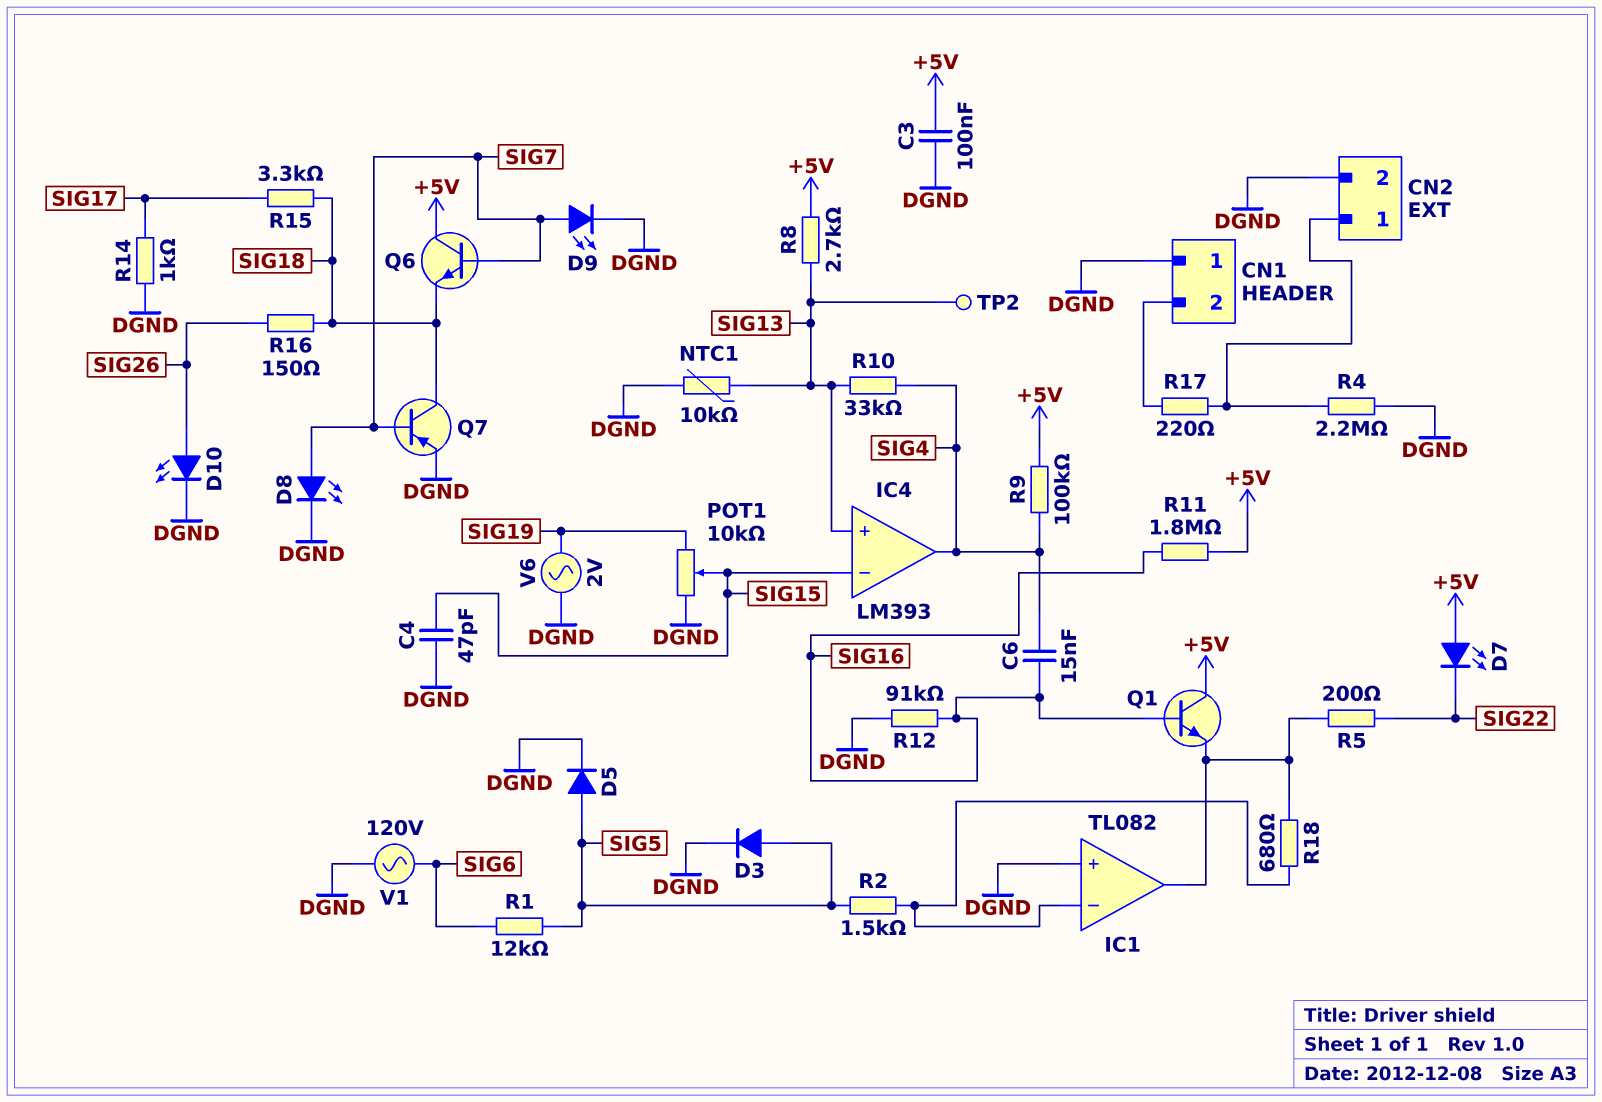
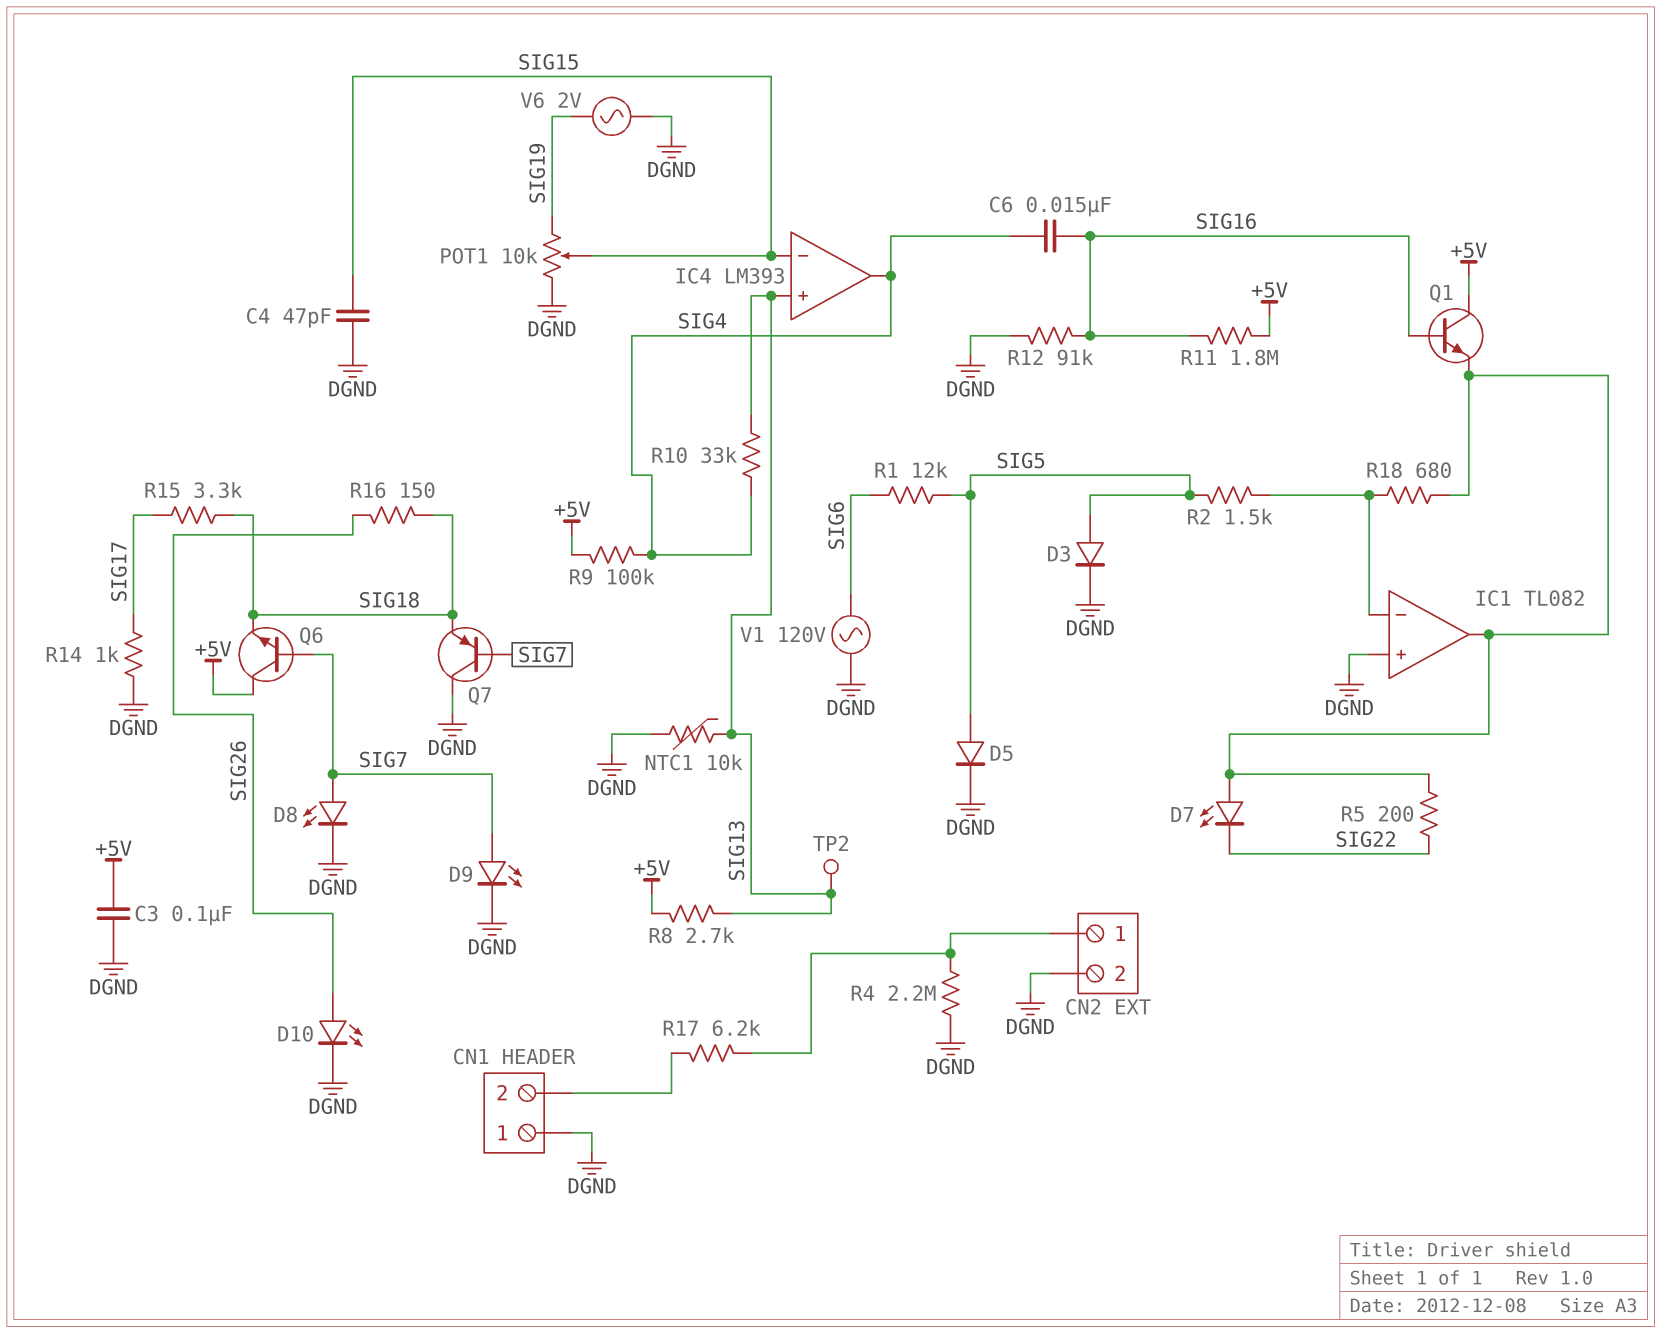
D7: LED (A +5V, K SIG22) -> LED (A IC1/out, K SIG22)
Q7: PNP (B SIG7, C SIG18, E DGND) -> PNP (B SIG7, C DGND, E SIG18)
R17: 220 (CN1/2, CN2/1) -> 6.2k (CN1/2, CN2/1)

